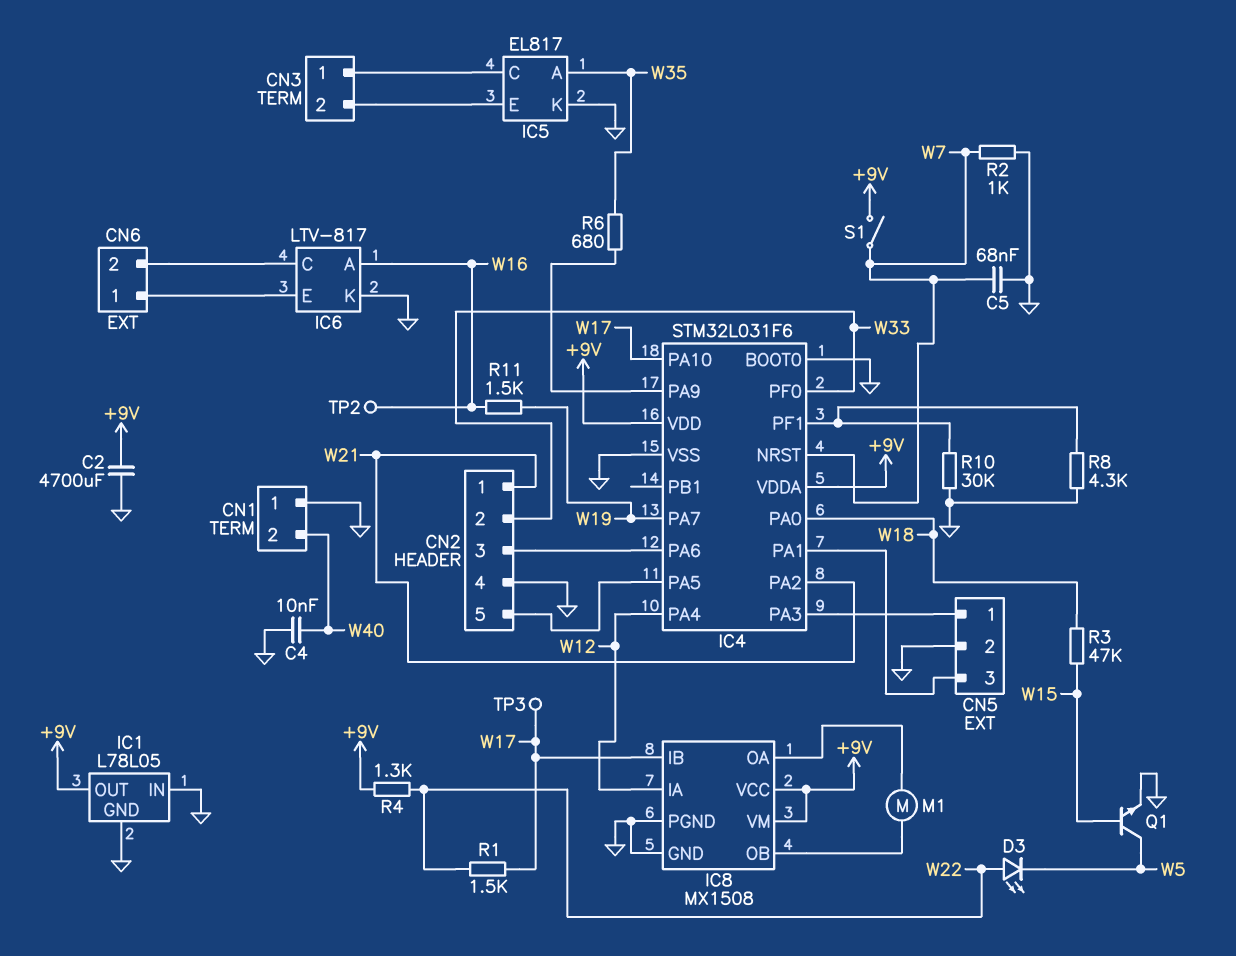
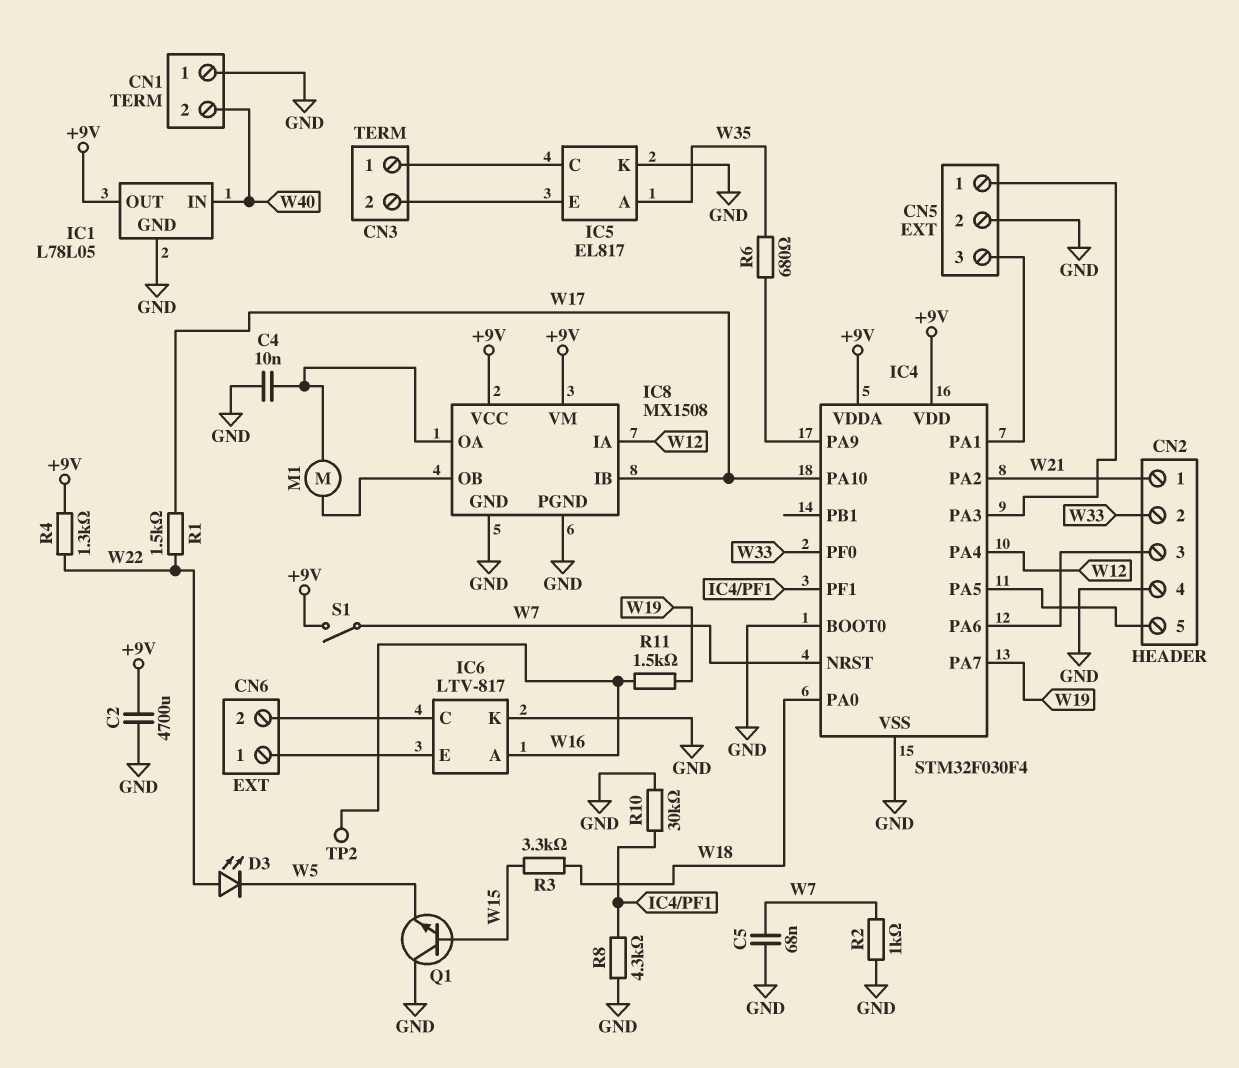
C4: 10nF (GND, W40) -> 10nF (GND, IC8/OA)
IC1 pin IN: GND -> W40
IC4: STM32L031F6 -> STM32F030F4
Q1: NPN (B W15, C W5, E GND) -> NPN (B W15, C GND, E W5)
R3: 47k (W15, W18) -> 3.3k (W15, W18)
TP3: test point (W17) -> none

